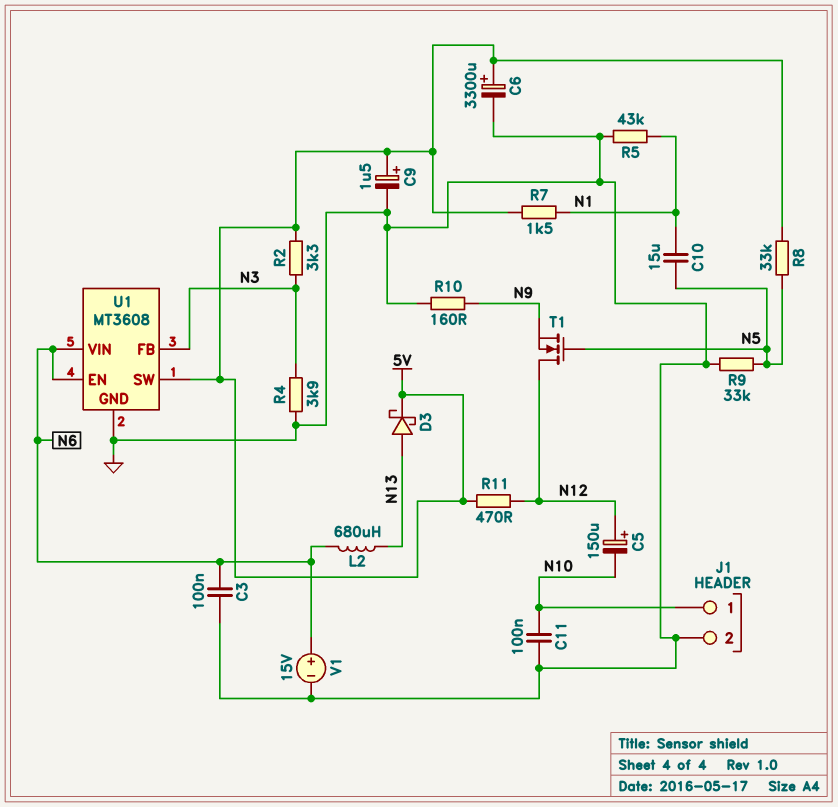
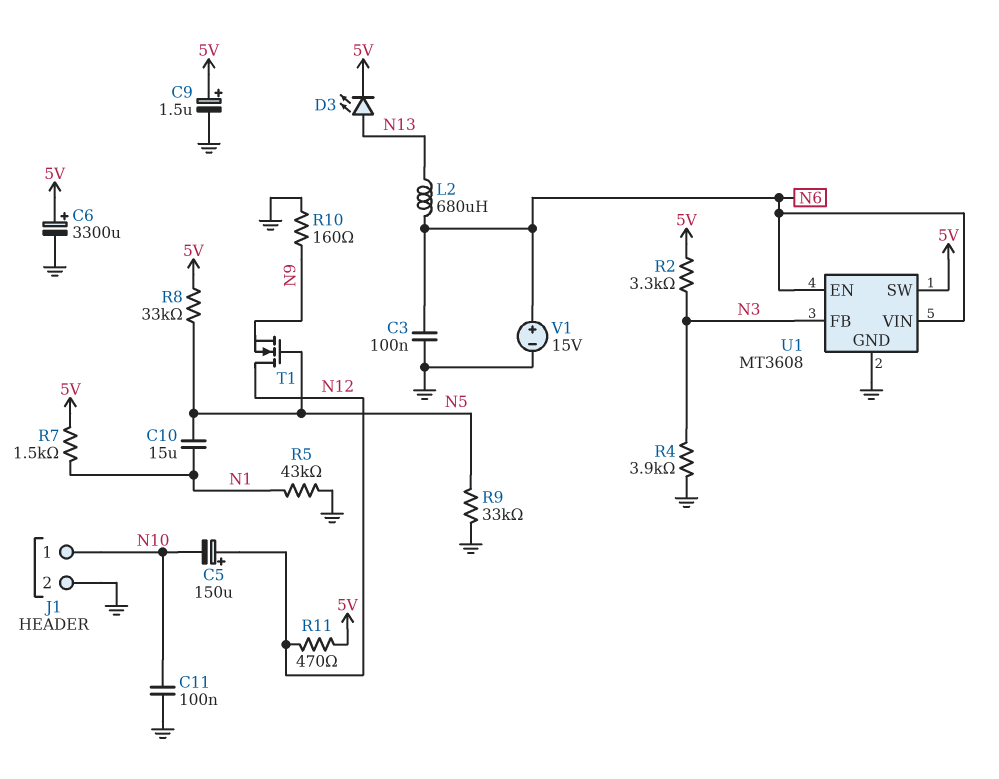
D3: schottky (A N13, K 5V) -> LED (A N13, K 5V)

